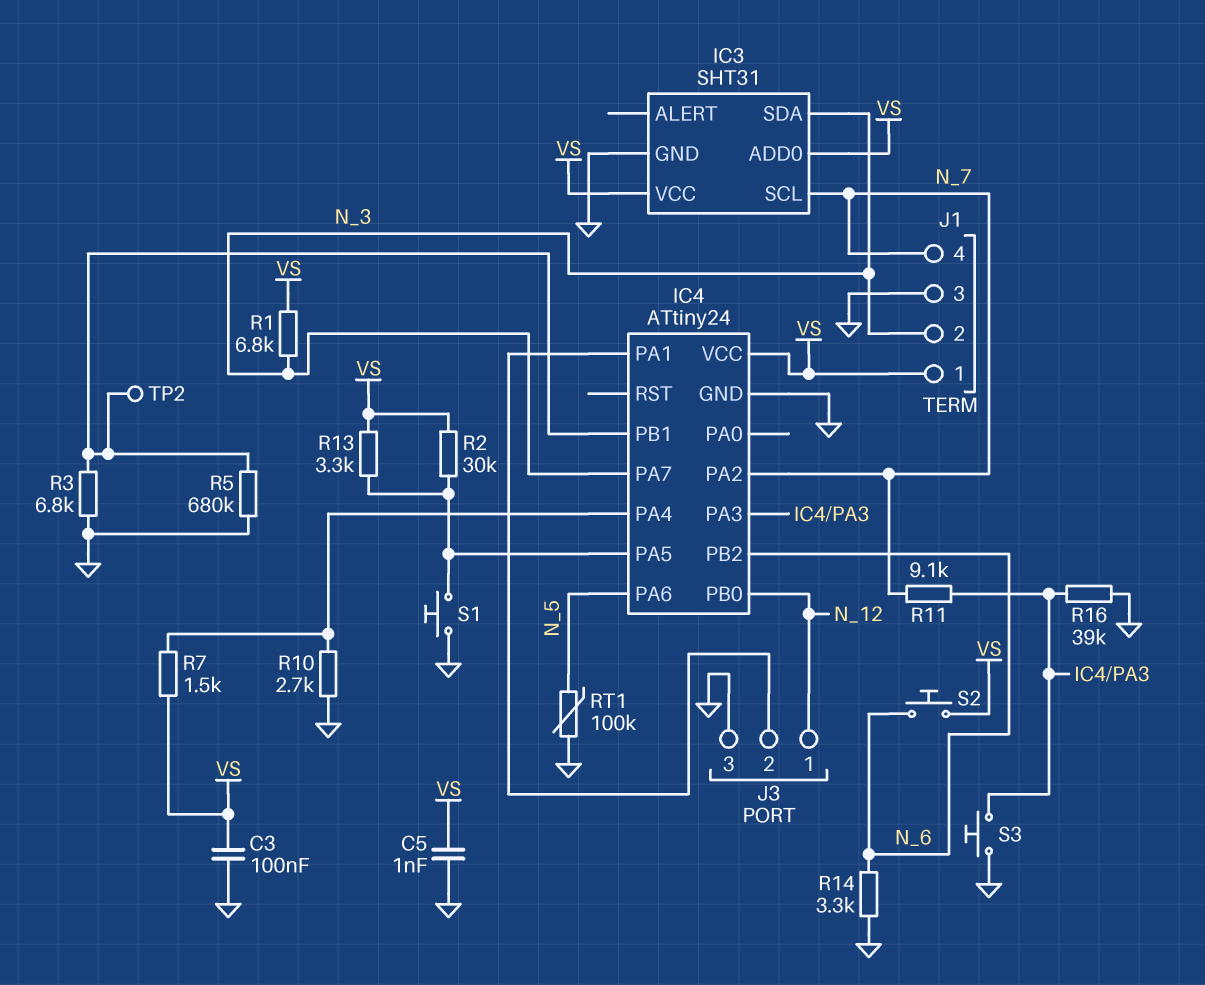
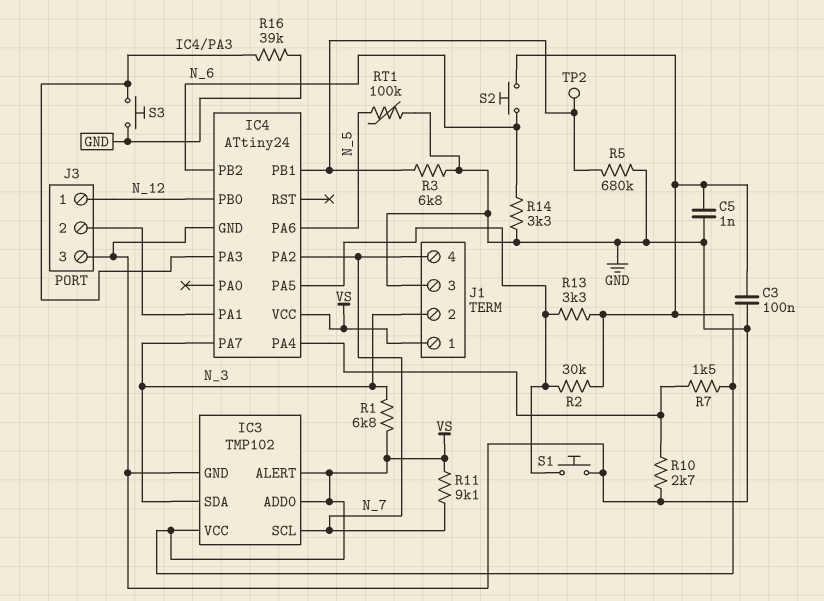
IC3: SHT31 -> TMP102
IC3 pin ALERT: none -> VS
R11: 9.1k (IC4/PA3, N_7) -> 9.1k (N_7, VS)

